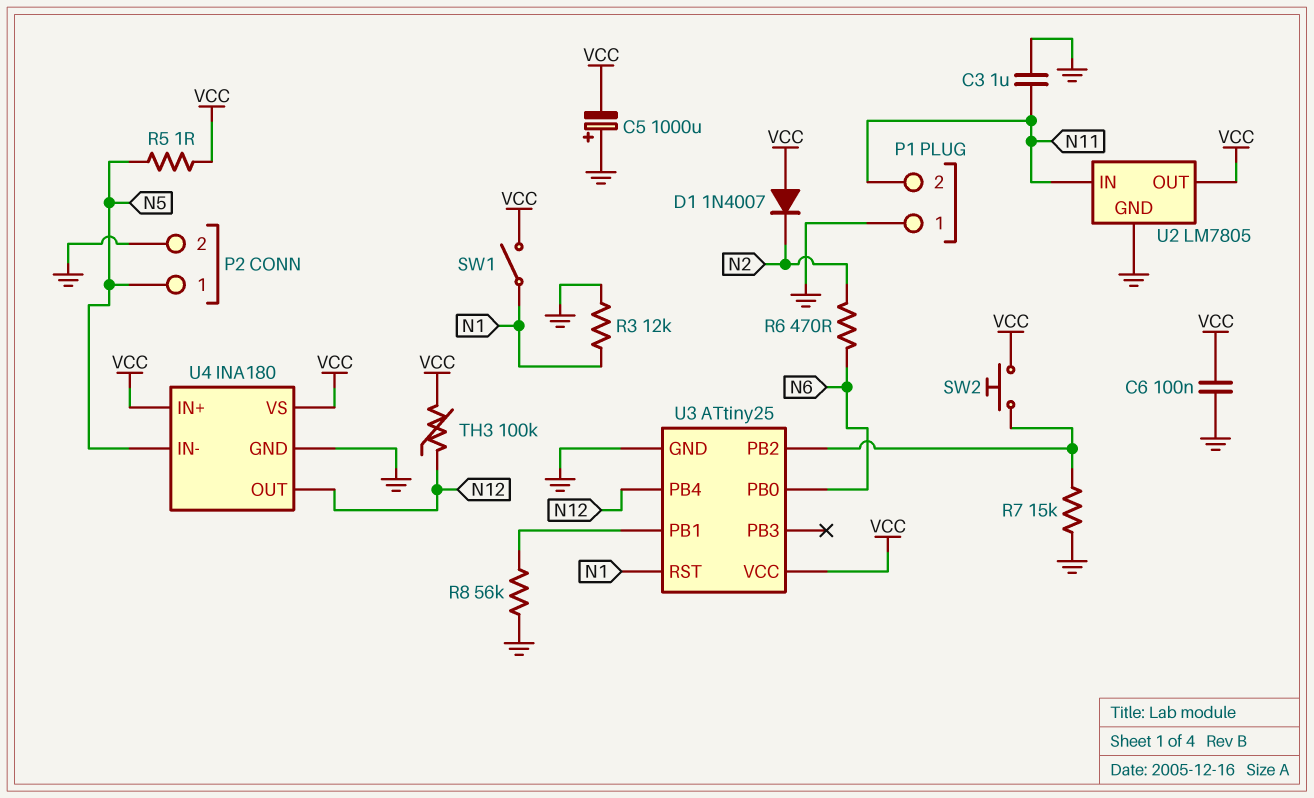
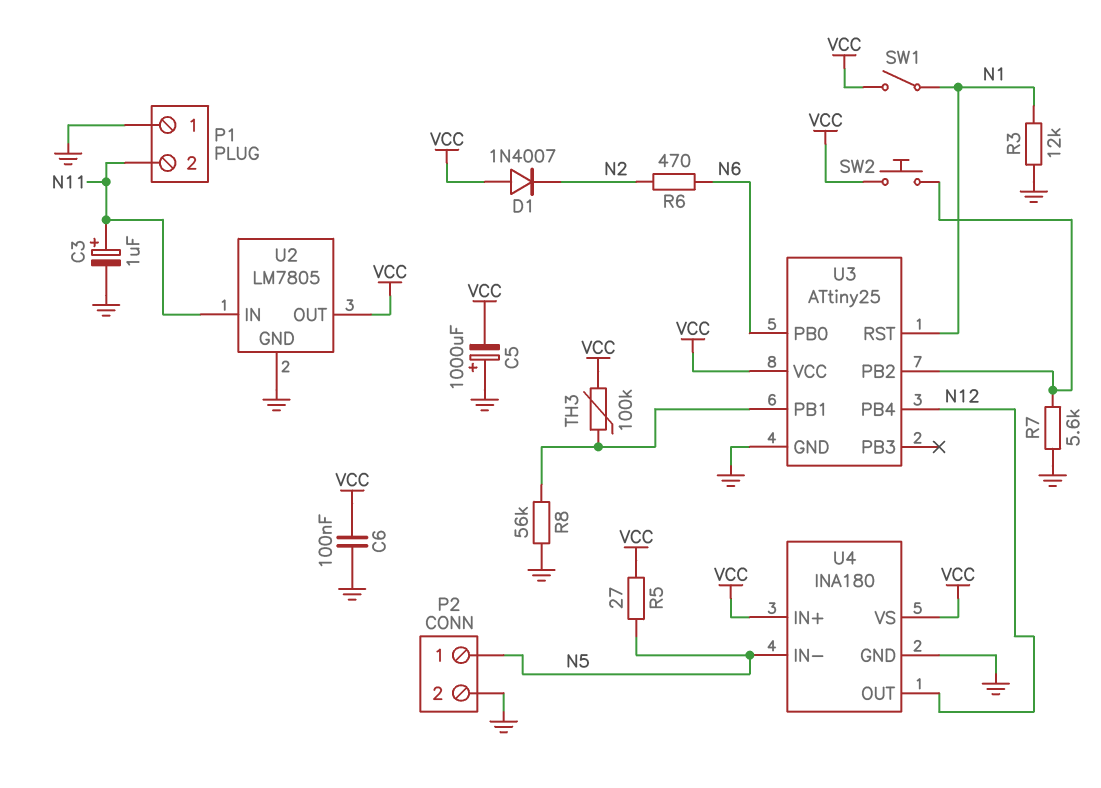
C3: 1uF (GND, N11) -> 1uF (plus N11, minus GND)
R5: 1 (N5, VCC) -> 27 (N5, VCC)
R7: 15k (GND, U3/PB2) -> 5.6k (GND, U3/PB2)
TH3: 100k (N12, VCC) -> 100k (U3/PB1, VCC)

